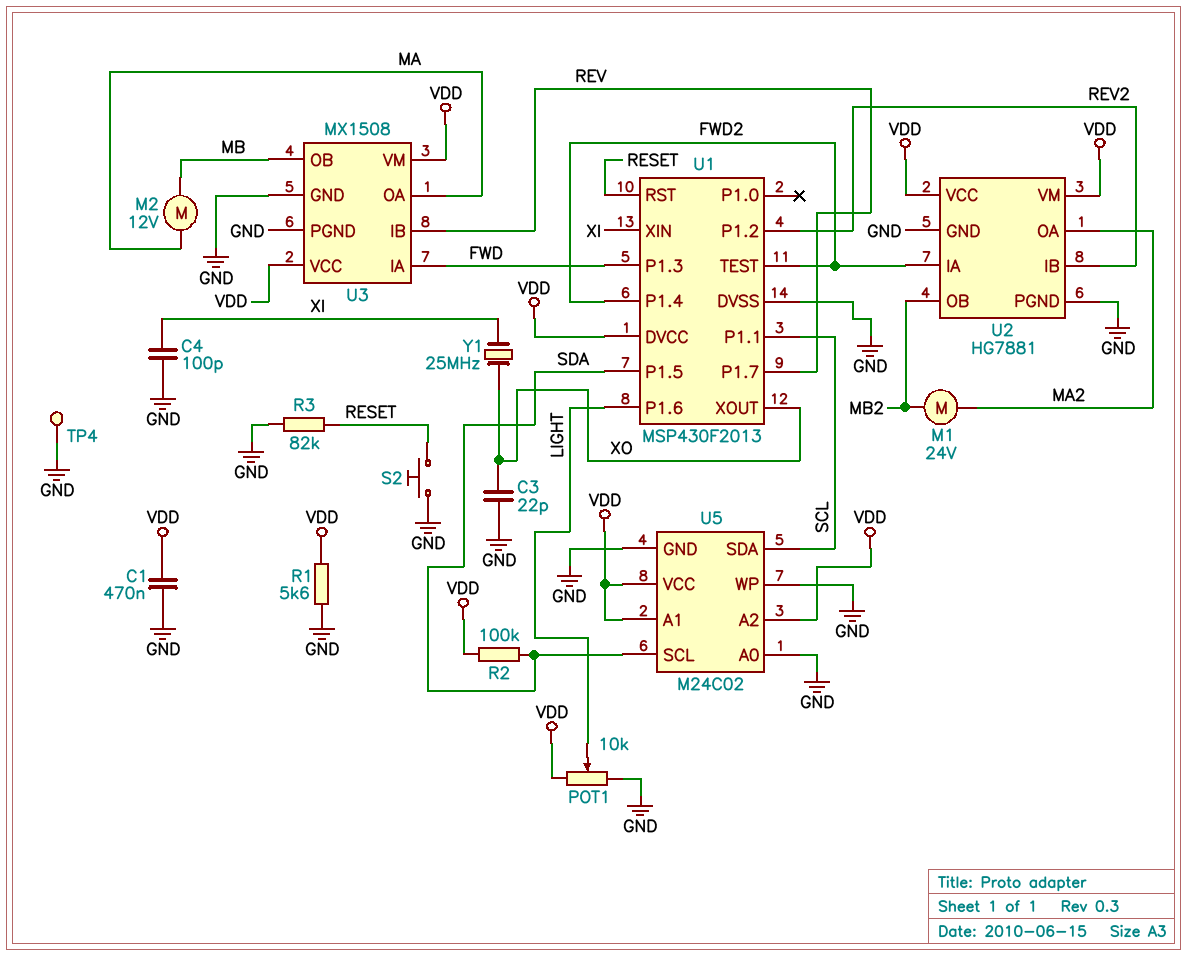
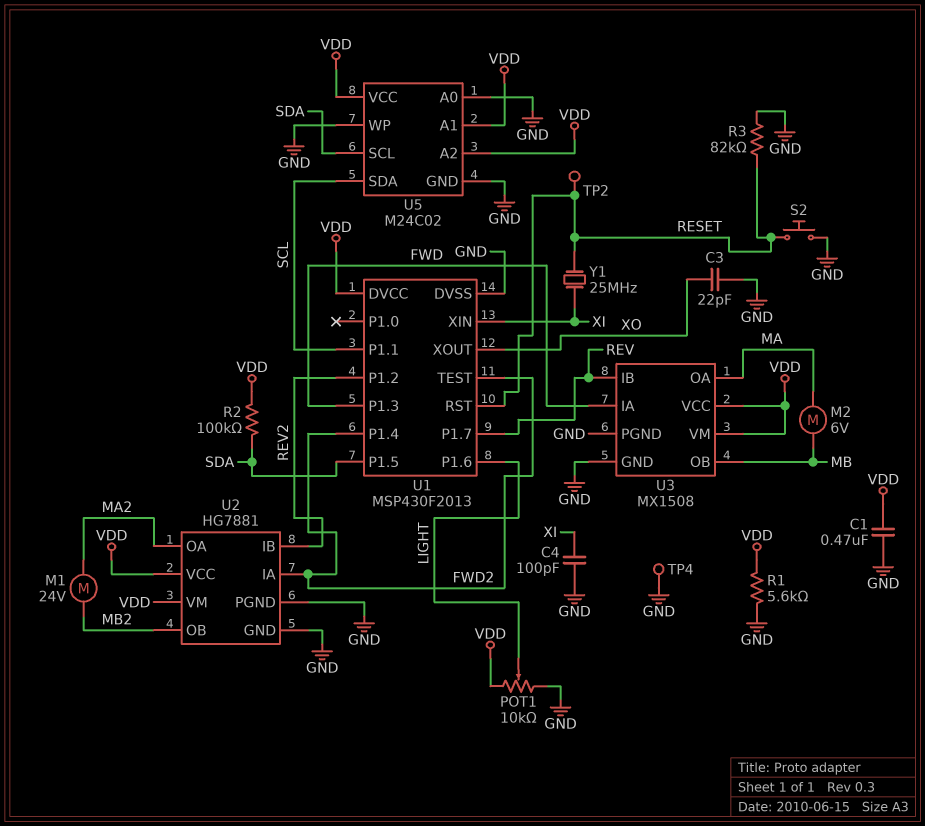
M2: motor 12V (MA, MB) -> motor 6V (MA, MB)
TP2: none -> test point (RESET)
Y1: 25MHz (XI, XO) -> 25MHz (RESET, XI)

